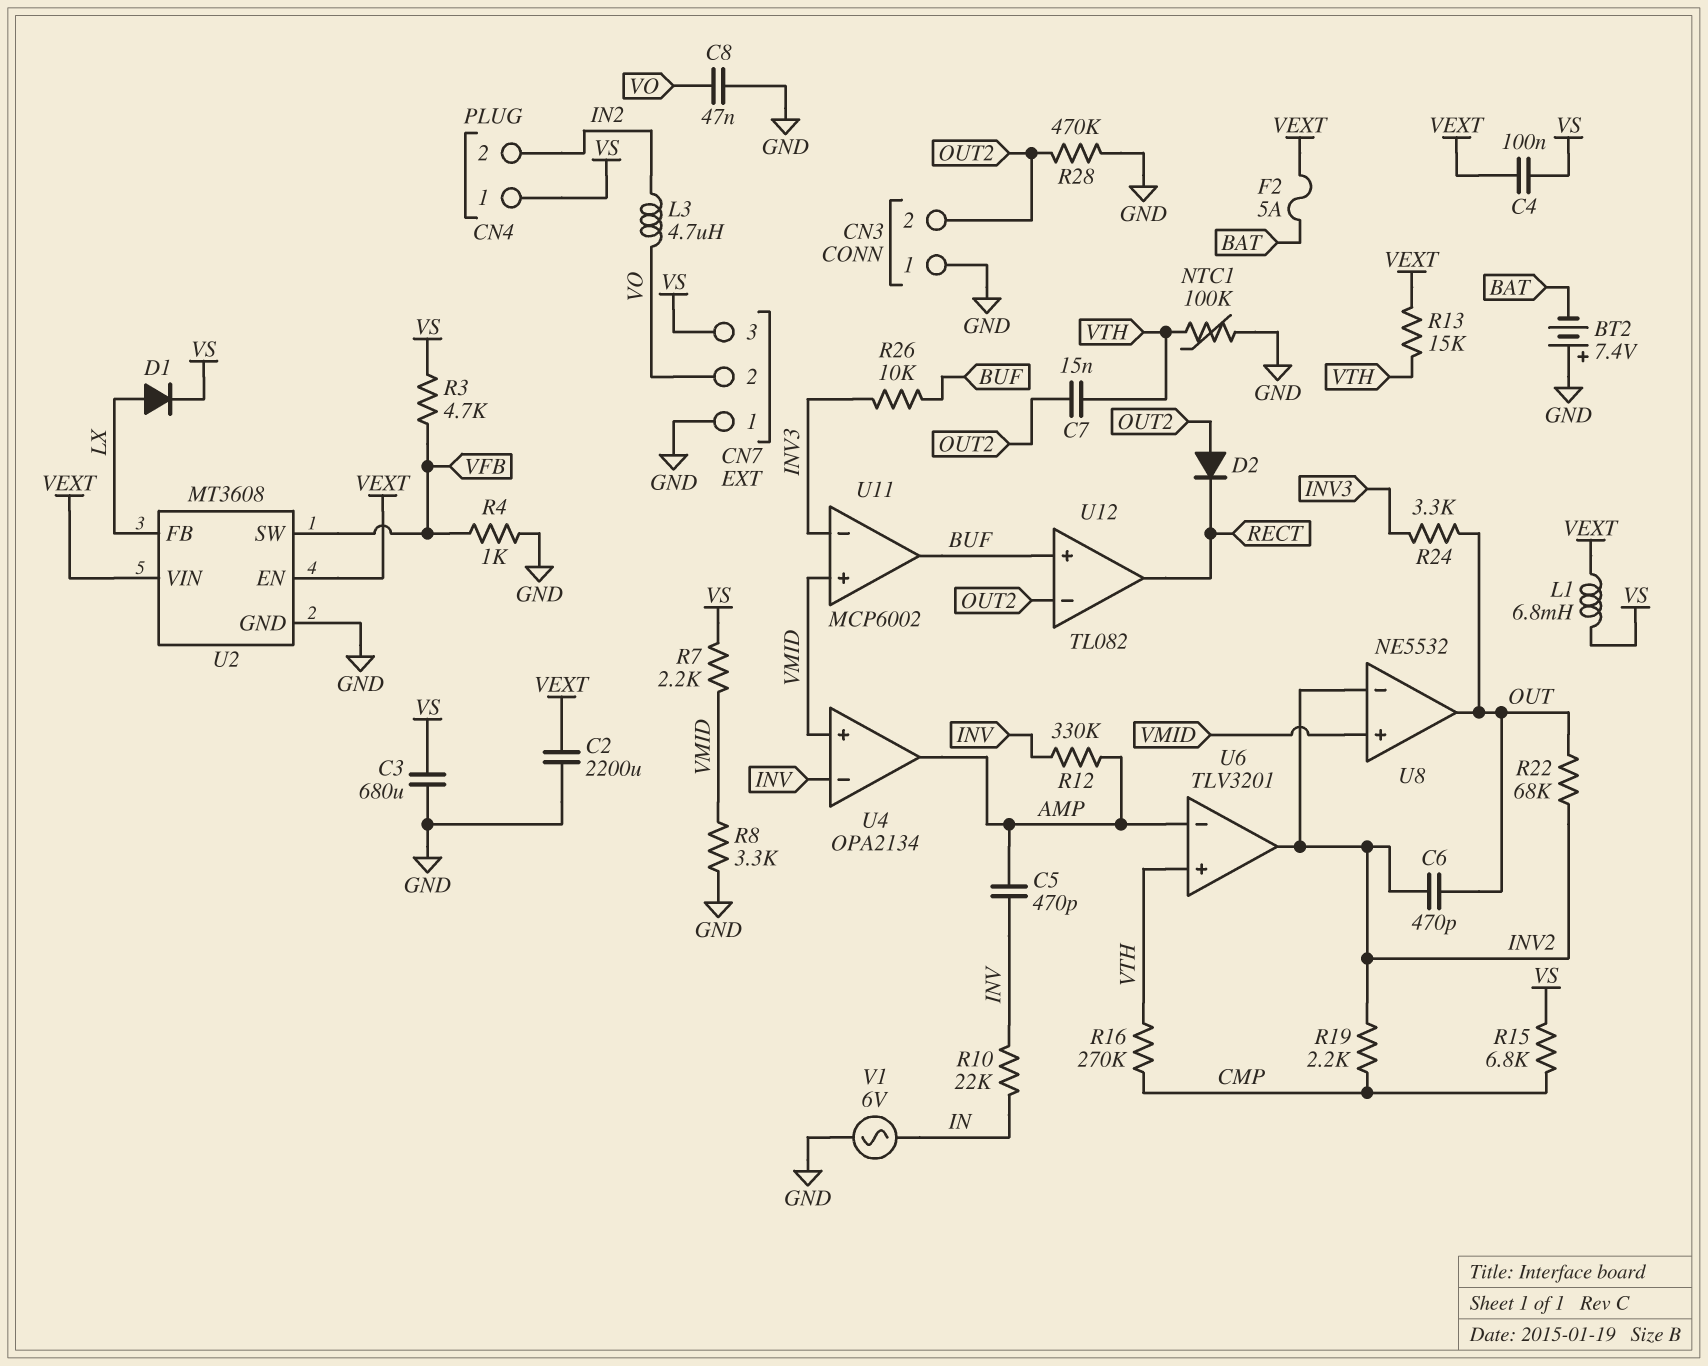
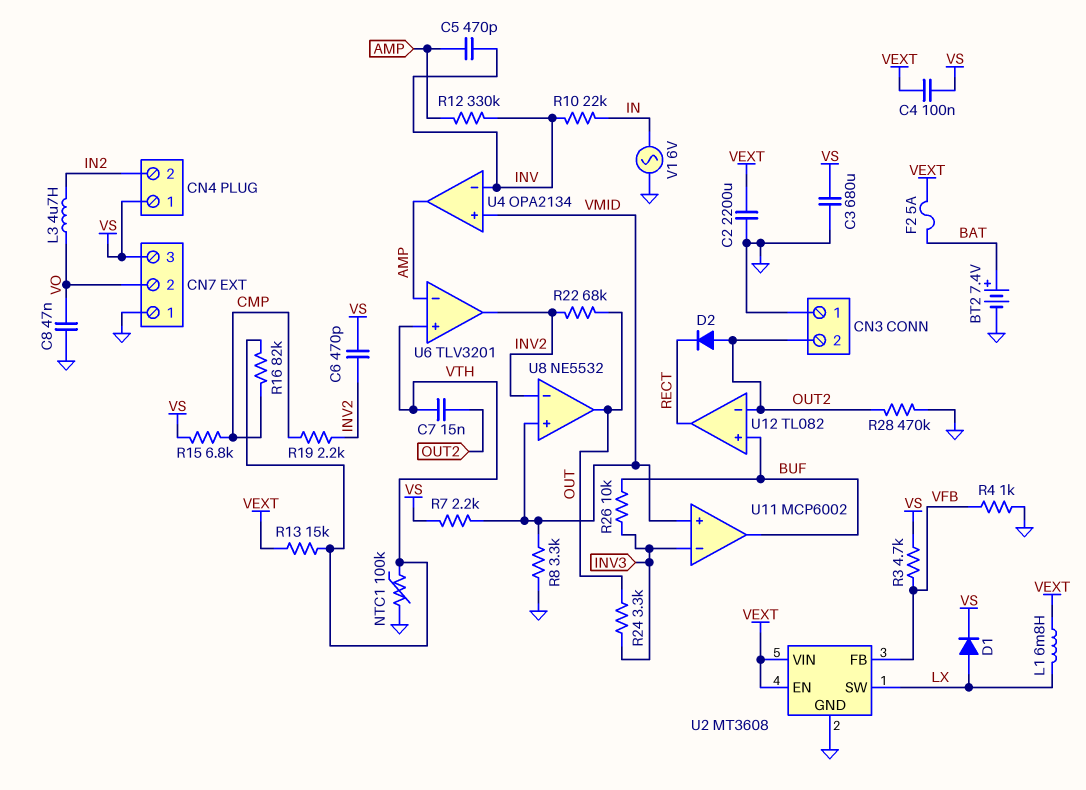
BT2: 7.4V (plus GND, minus BAT) -> 7.4V (plus BAT, minus GND)
C6: 470pF (INV2, OUT) -> 470pF (INV2, VS)
L1: 6.8mH (VEXT, VS) -> 6.8mH (LX, VEXT)
R16: 270k (CMP, VTH) -> 82k (CMP, VTH)
U2 pin FB: LX -> VFB
U2 pin SW: VFB -> LX

